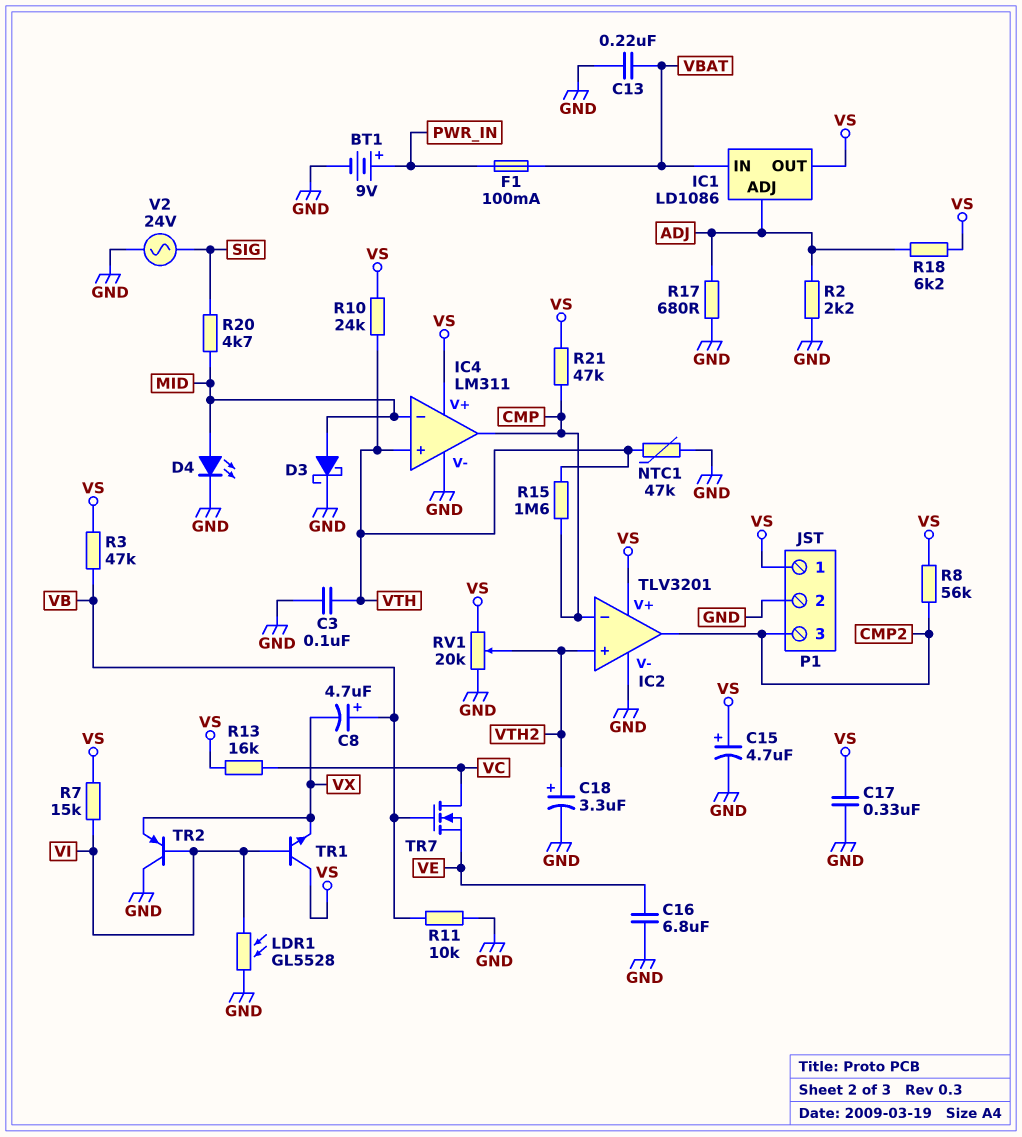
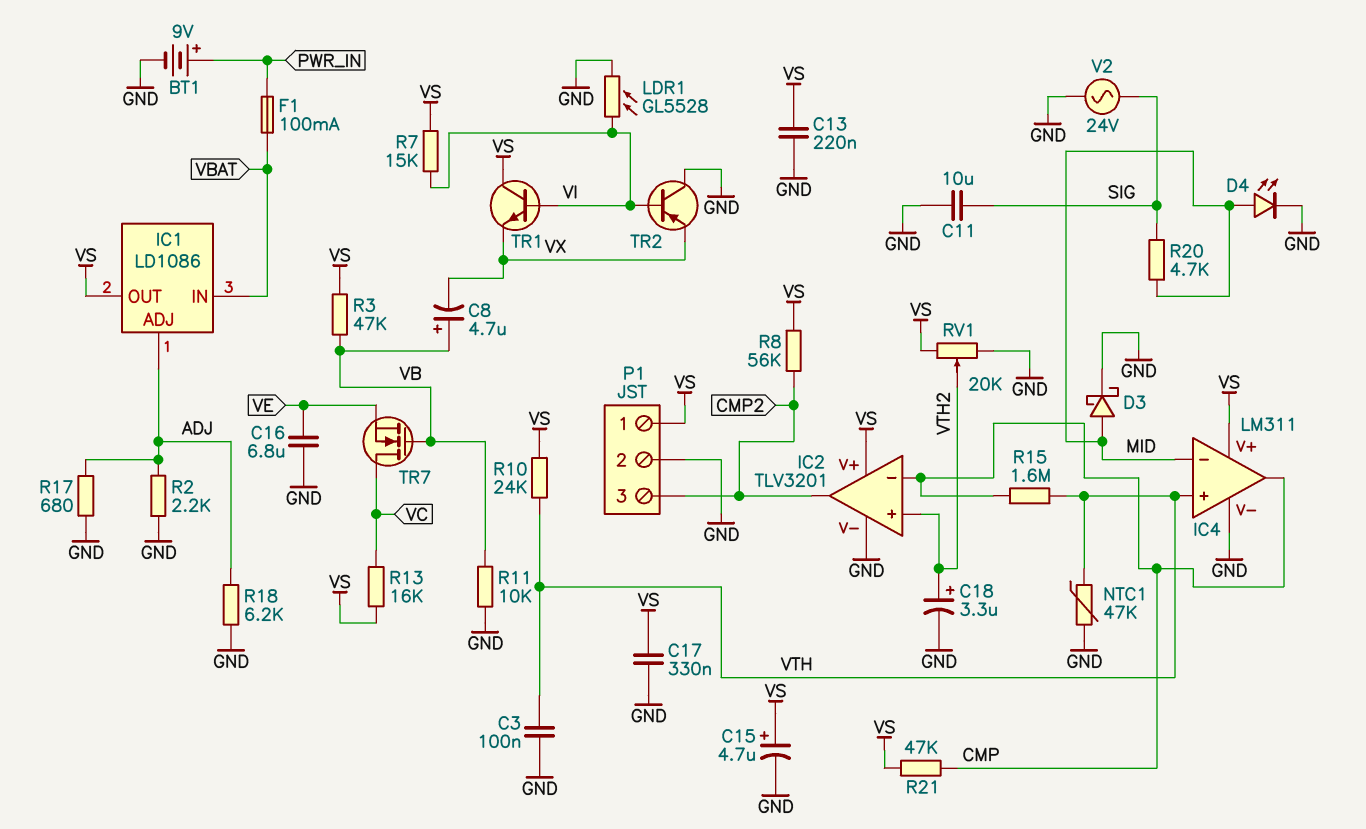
C11: none -> 10uF (GND, SIG)
C13: 220nF (GND, VBAT) -> 220nF (GND, VS)
R18: 6.2k (ADJ, VS) -> 6.2k (ADJ, GND)

